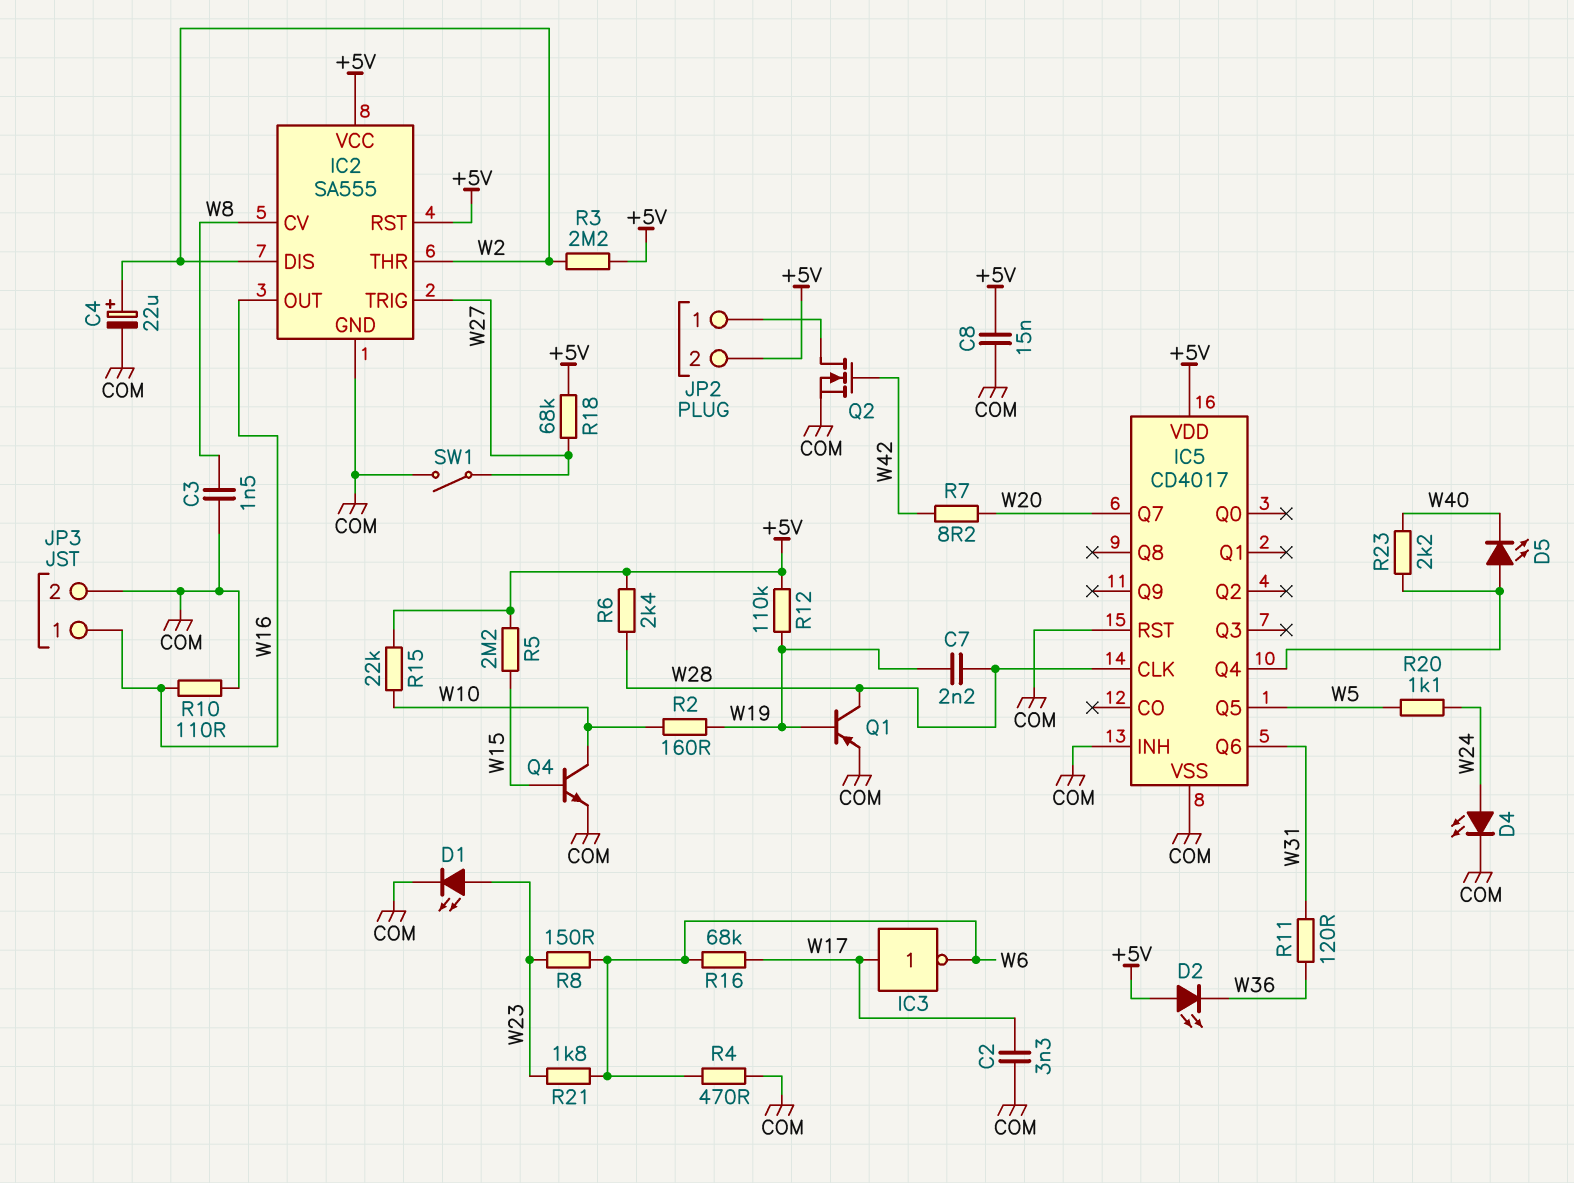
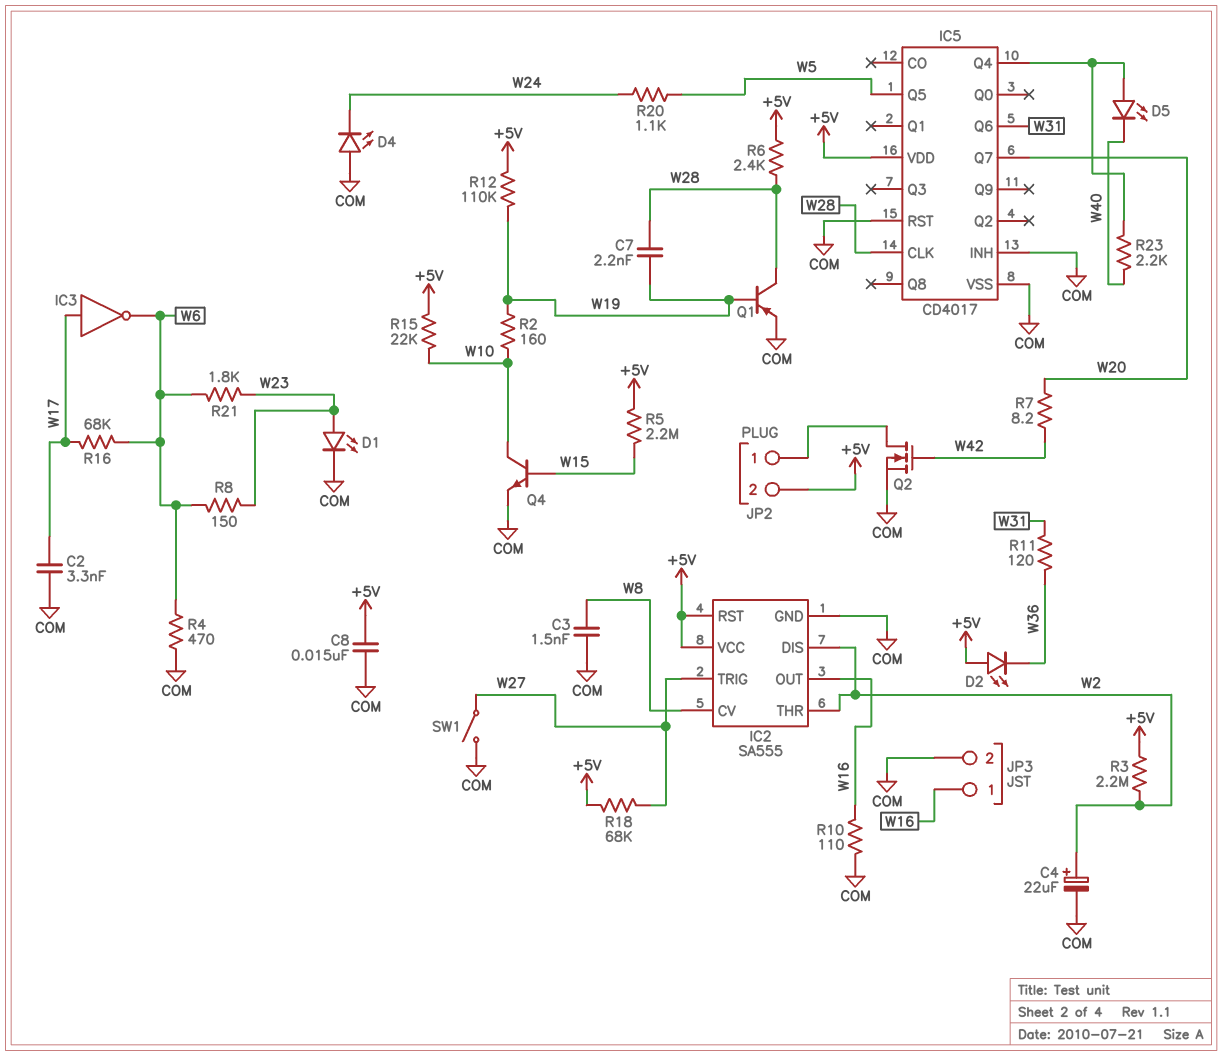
D4: LED (A W24, K COM) -> LED (A COM, K W24)

